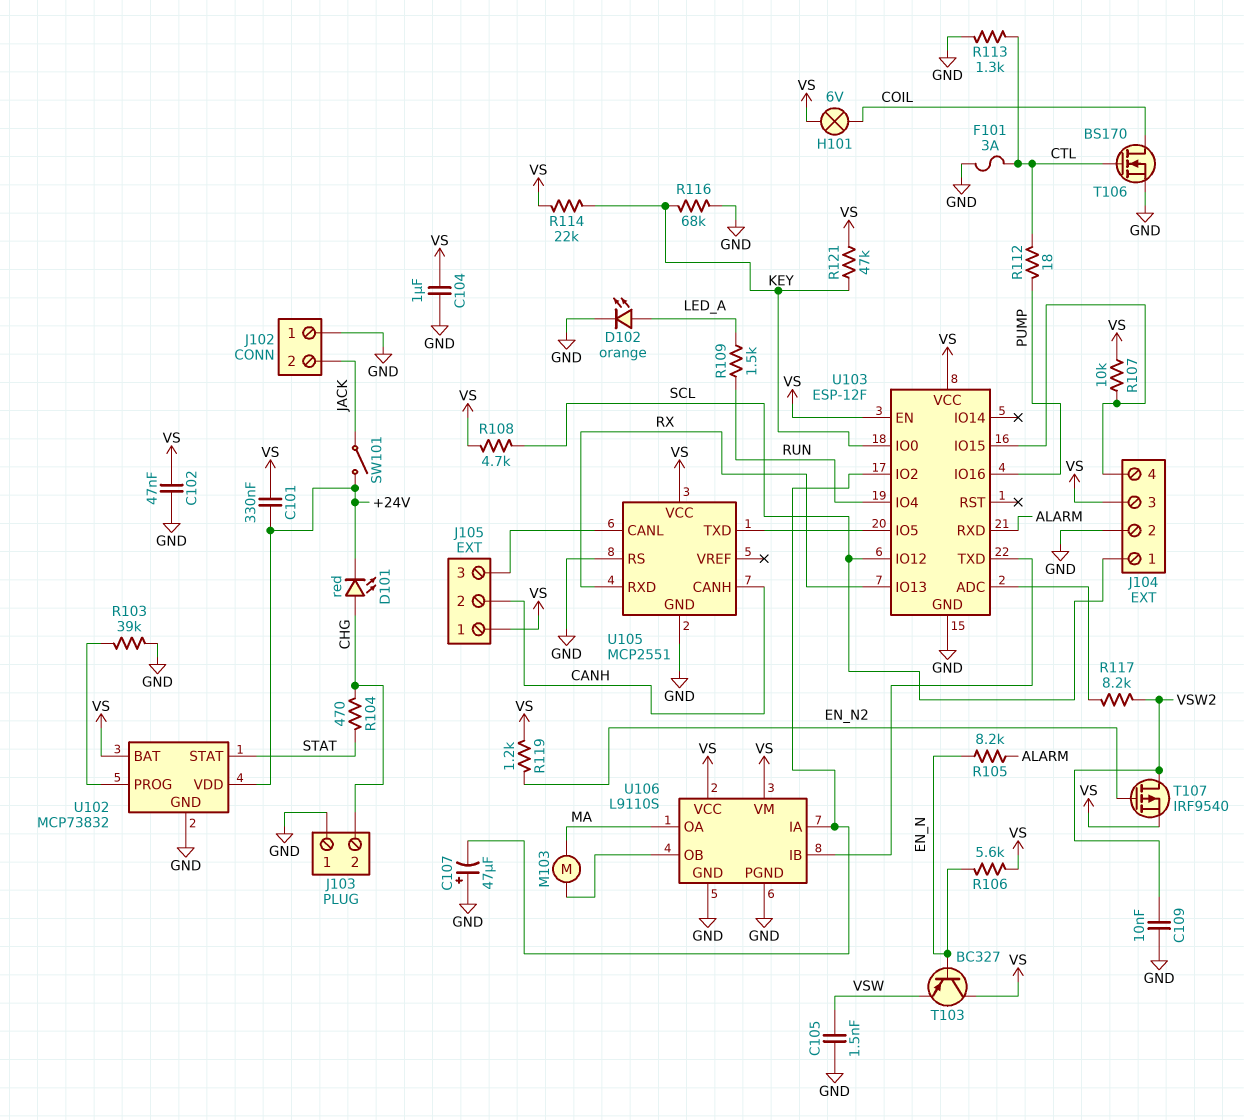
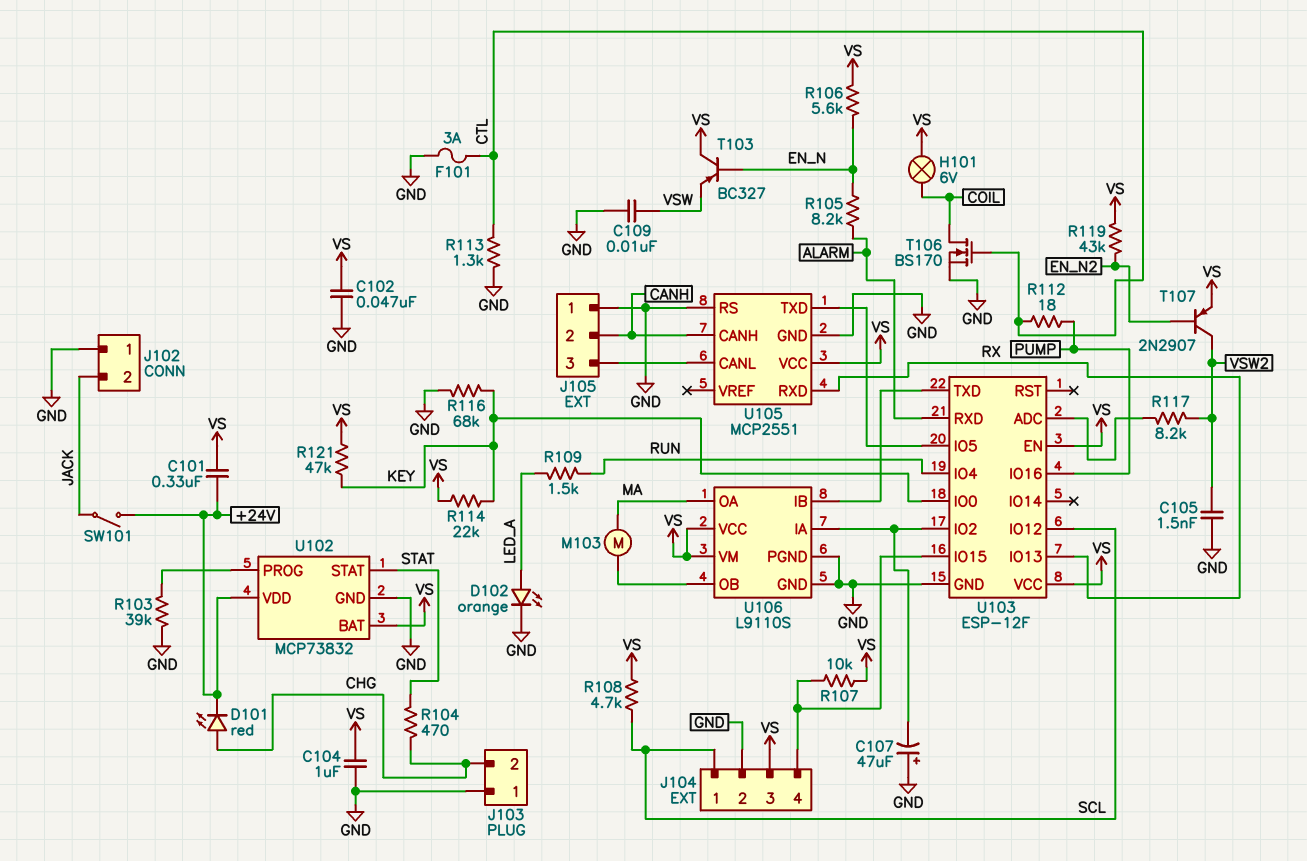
C105: 1.5nF (GND, VSW) -> 1.5nF (GND, VSW2)
C109: 10nF (GND, VSW2) -> 10nF (GND, VSW)
J105 pin 1: VS -> GND
R119: 1.2k (EN_N2, VS) -> 43k (EN_N2, VS)
T107: PMOS IRF9540 (G EN_N2, D VSW2, S VS) -> PNP 2N2907 (B EN_N2, C VSW2, E VS)

